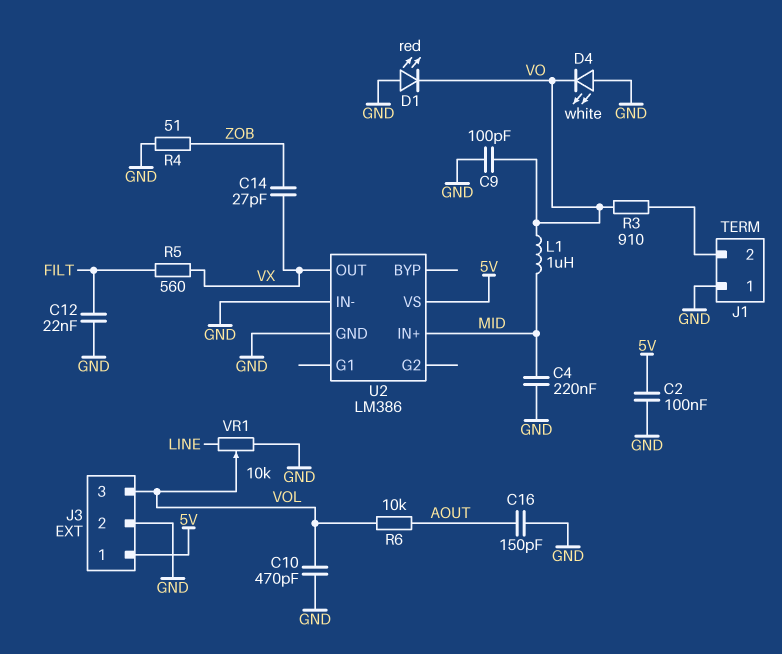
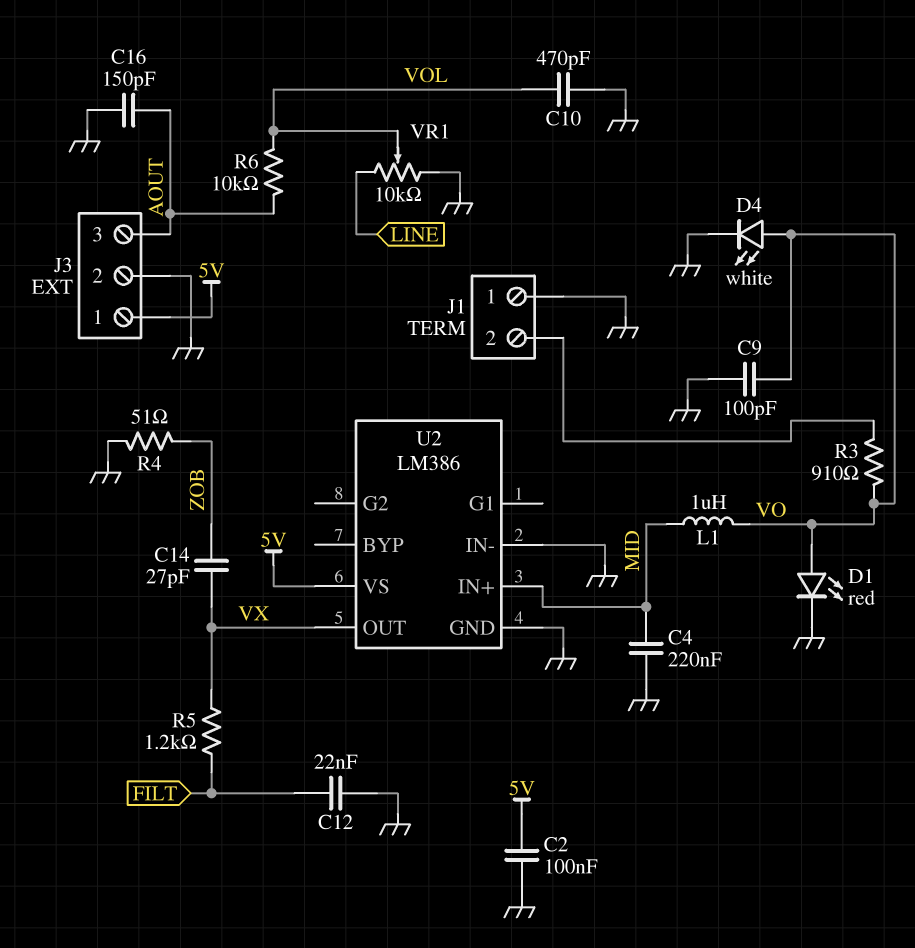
D1: LED red (A GND, K VO) -> LED red (A VO, K GND)
D4: LED white (A GND, K VO) -> LED white (A VO, K GND)
J3 pin 3: VOL -> AOUT
R5: 560 (FILT, VX) -> 1.2k (FILT, VX)

